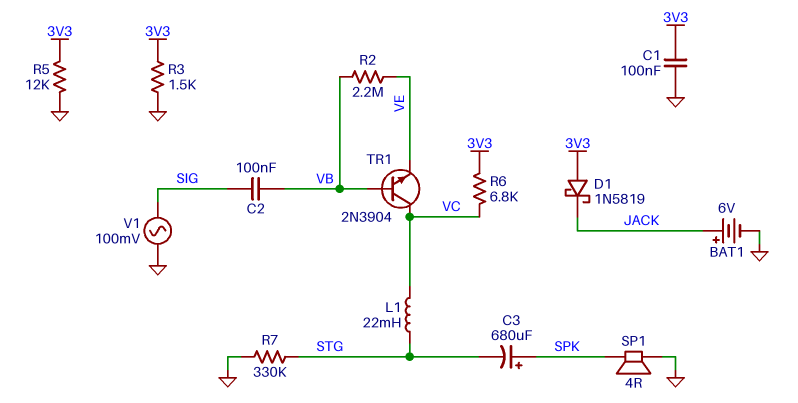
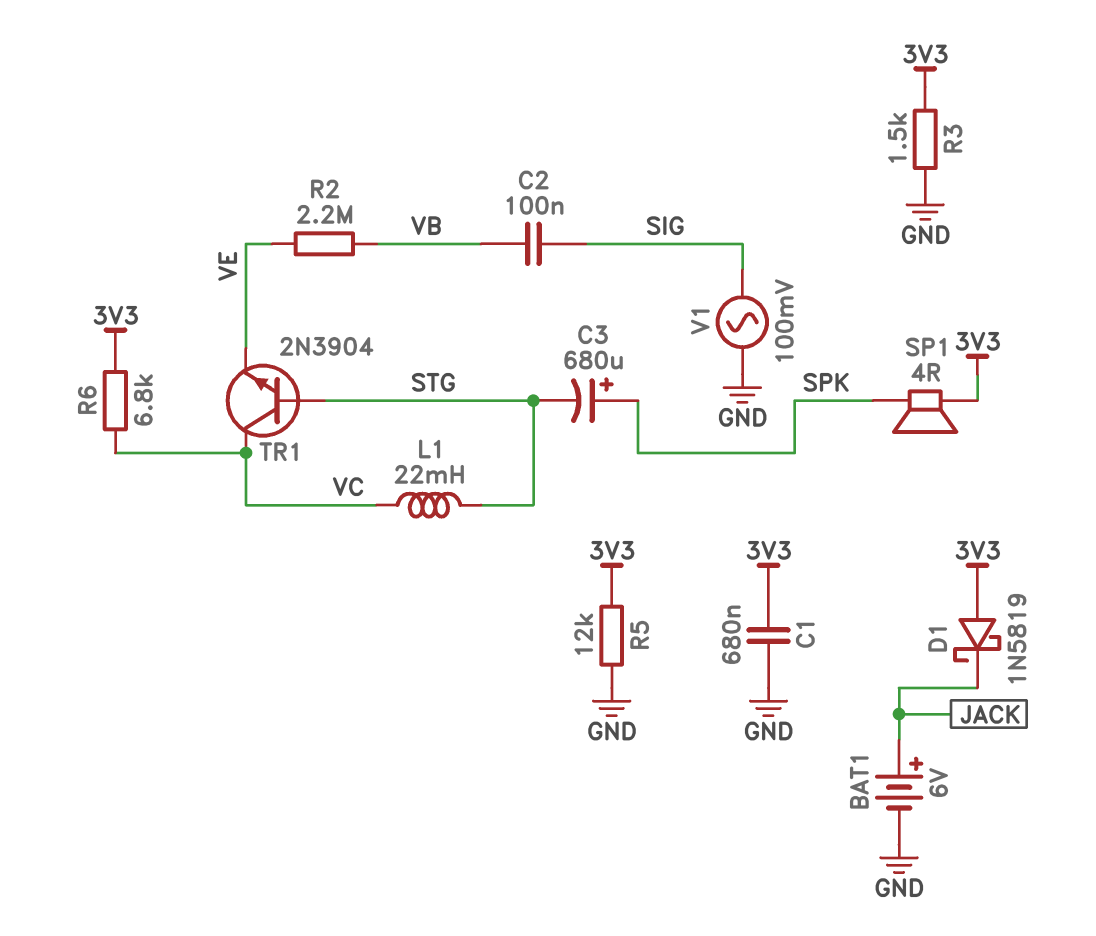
C1: 100nF (3V3, GND) -> 680nF (3V3, GND)
R7: 330k (GND, STG) -> none
SP1: speaker 4R (GND, SPK) -> speaker 4R (3V3, SPK)
TR1: NPN 2N3904 (B VB, C VC, E VE) -> NPN 2N3904 (B STG, C VC, E VE)

